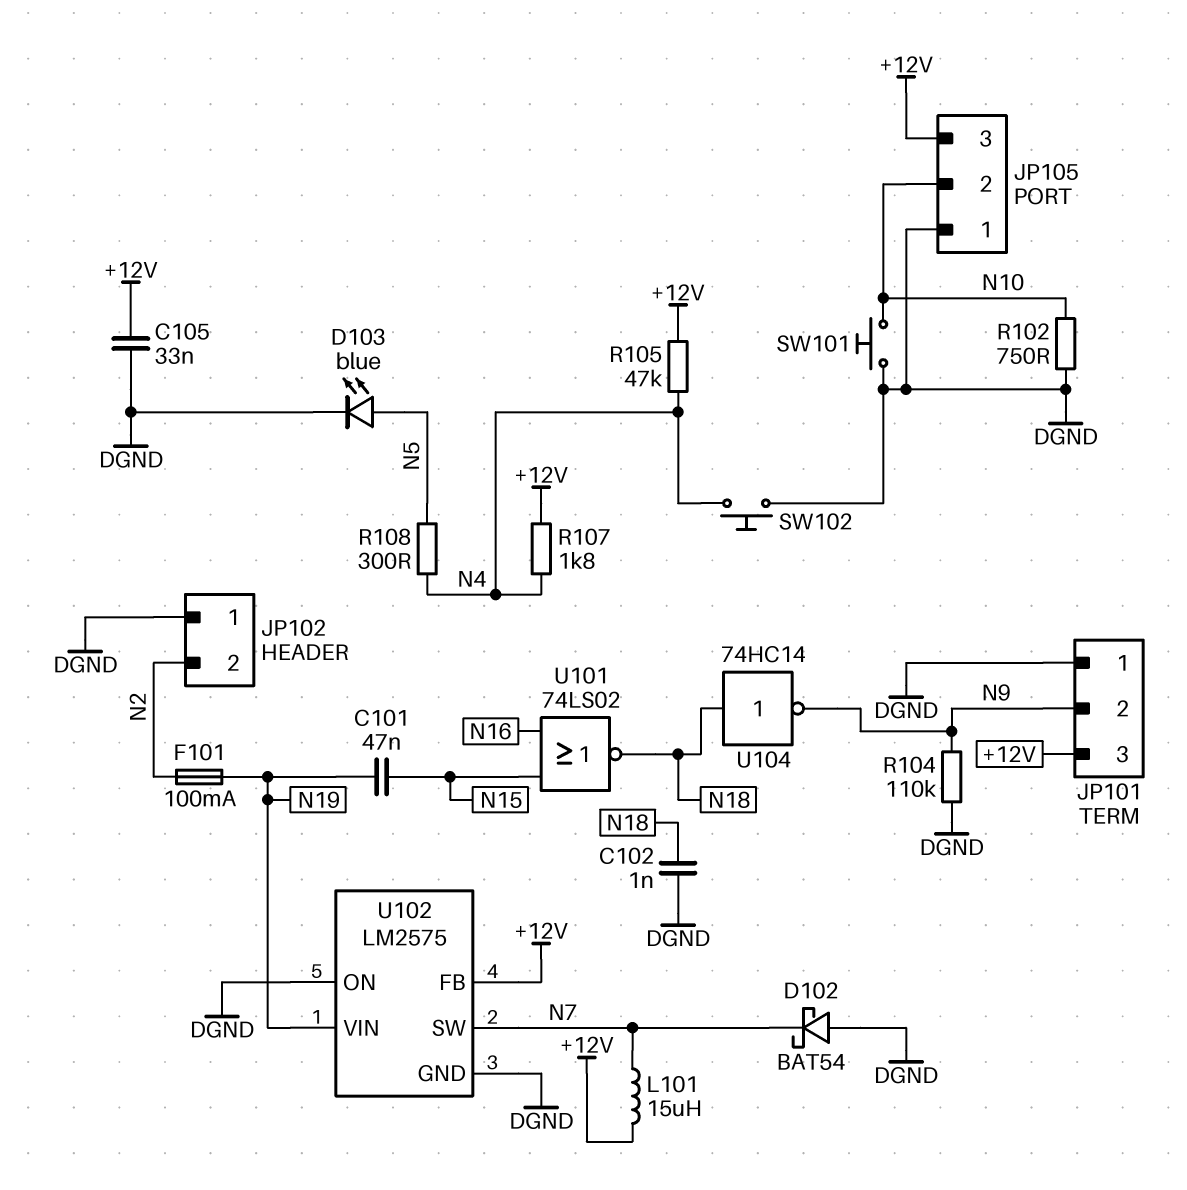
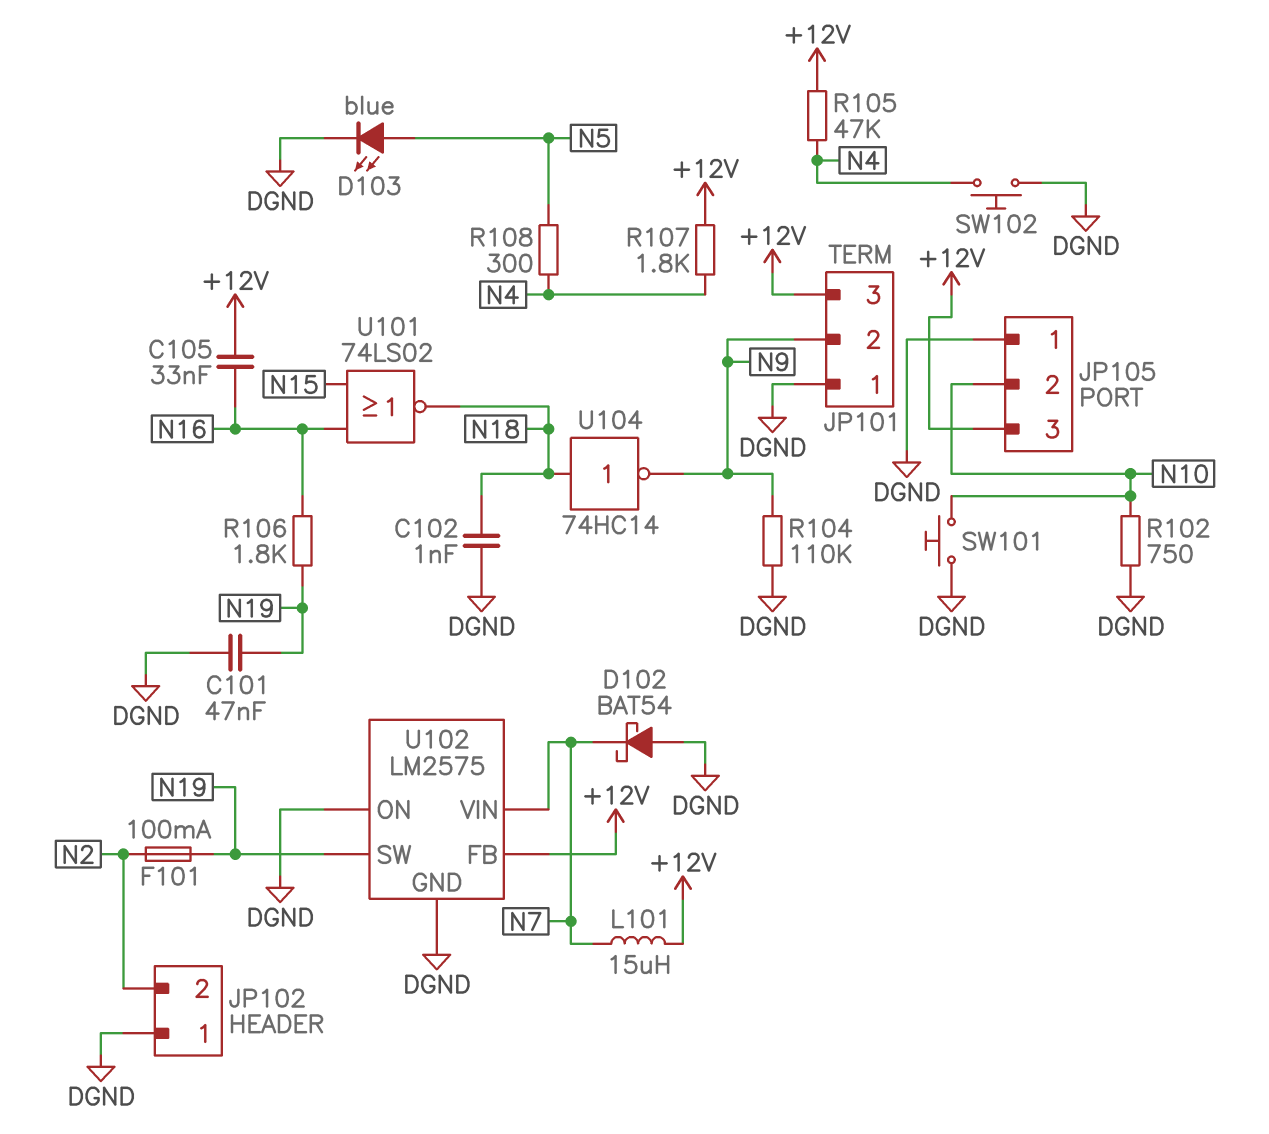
C101: 47nF (N15, N19) -> 47nF (DGND, N19)
C105: 33nF (+12V, DGND) -> 33nF (+12V, N16)
R106: none -> 1.8k (N16, N19)
U102 pin SW: N7 -> N19
U102 pin VIN: N19 -> N7

